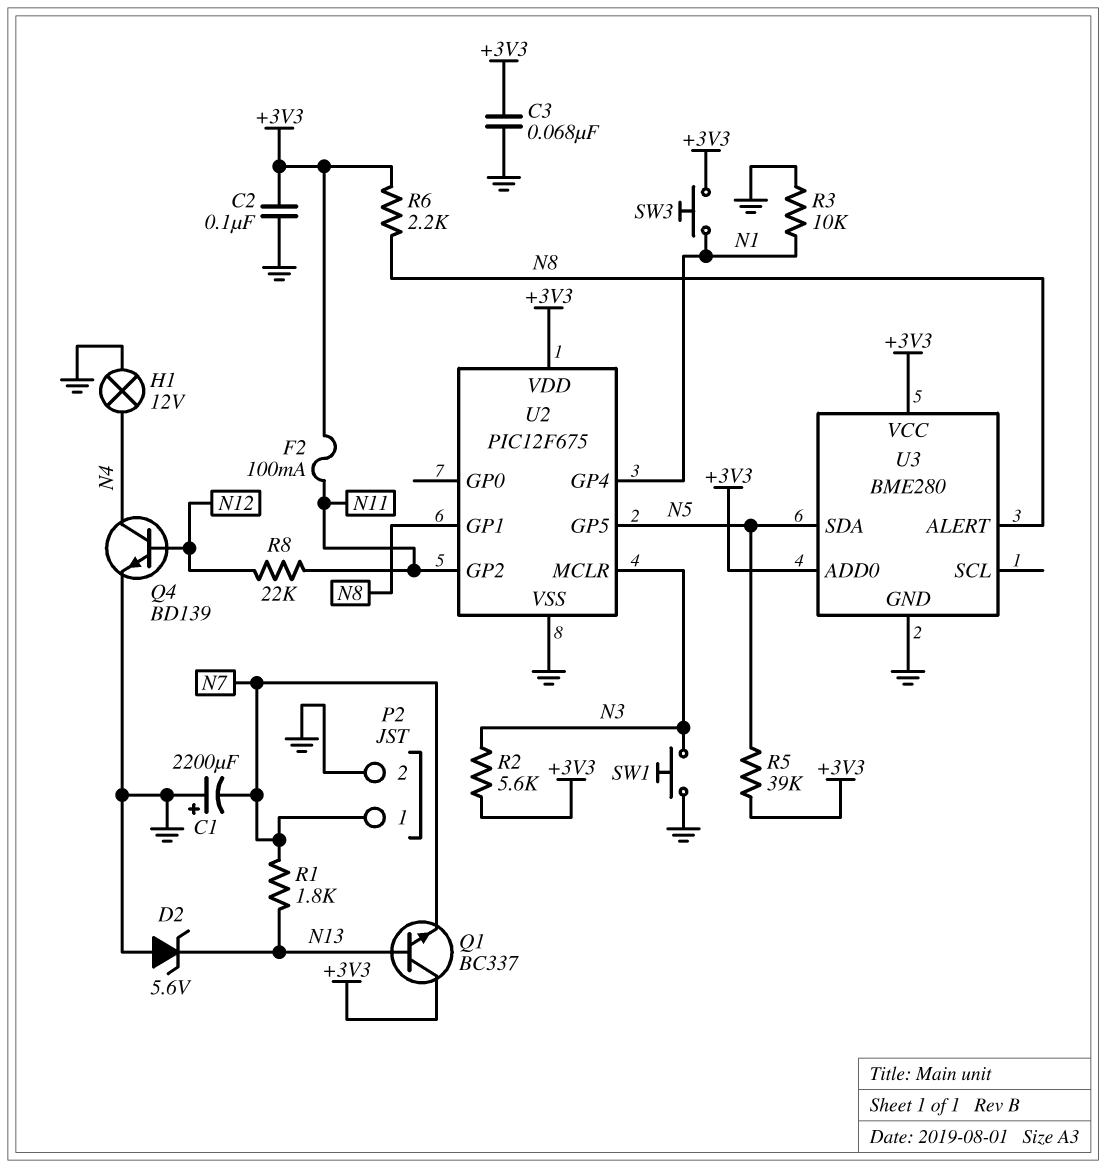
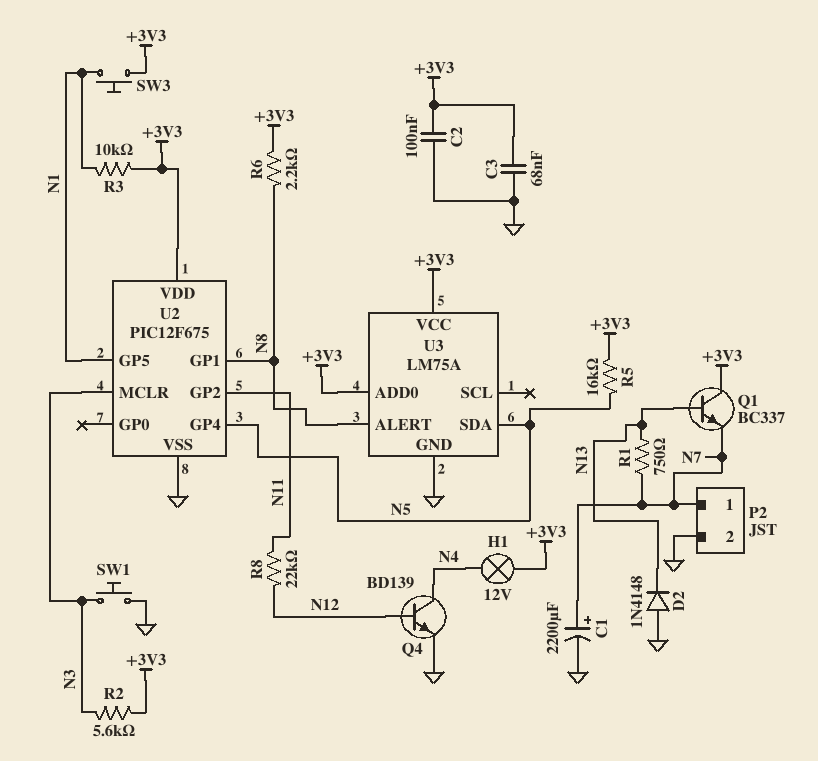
C1: 2200uF (plus GND, minus N7) -> 2200uF (plus N7, minus GND)
D2: zener 5.6V (A GND, K N13) -> diode 1N4148 (A GND, K N13)
F2: 100mA (+3V3, N11) -> none
H1: lamp 12V (GND, N4) -> lamp 12V (+3V3, N4)
R1: 1.8k (N7, N13) -> 750 (N7, N13)
R3: 10k (GND, N1) -> 10k (+3V3, N1)
R5: 39k (+3V3, N5) -> 16k (+3V3, N5)
U2 pin GP4: N1 -> N5
U2 pin GP5: N5 -> N1
U3: BME280 -> LM75A

